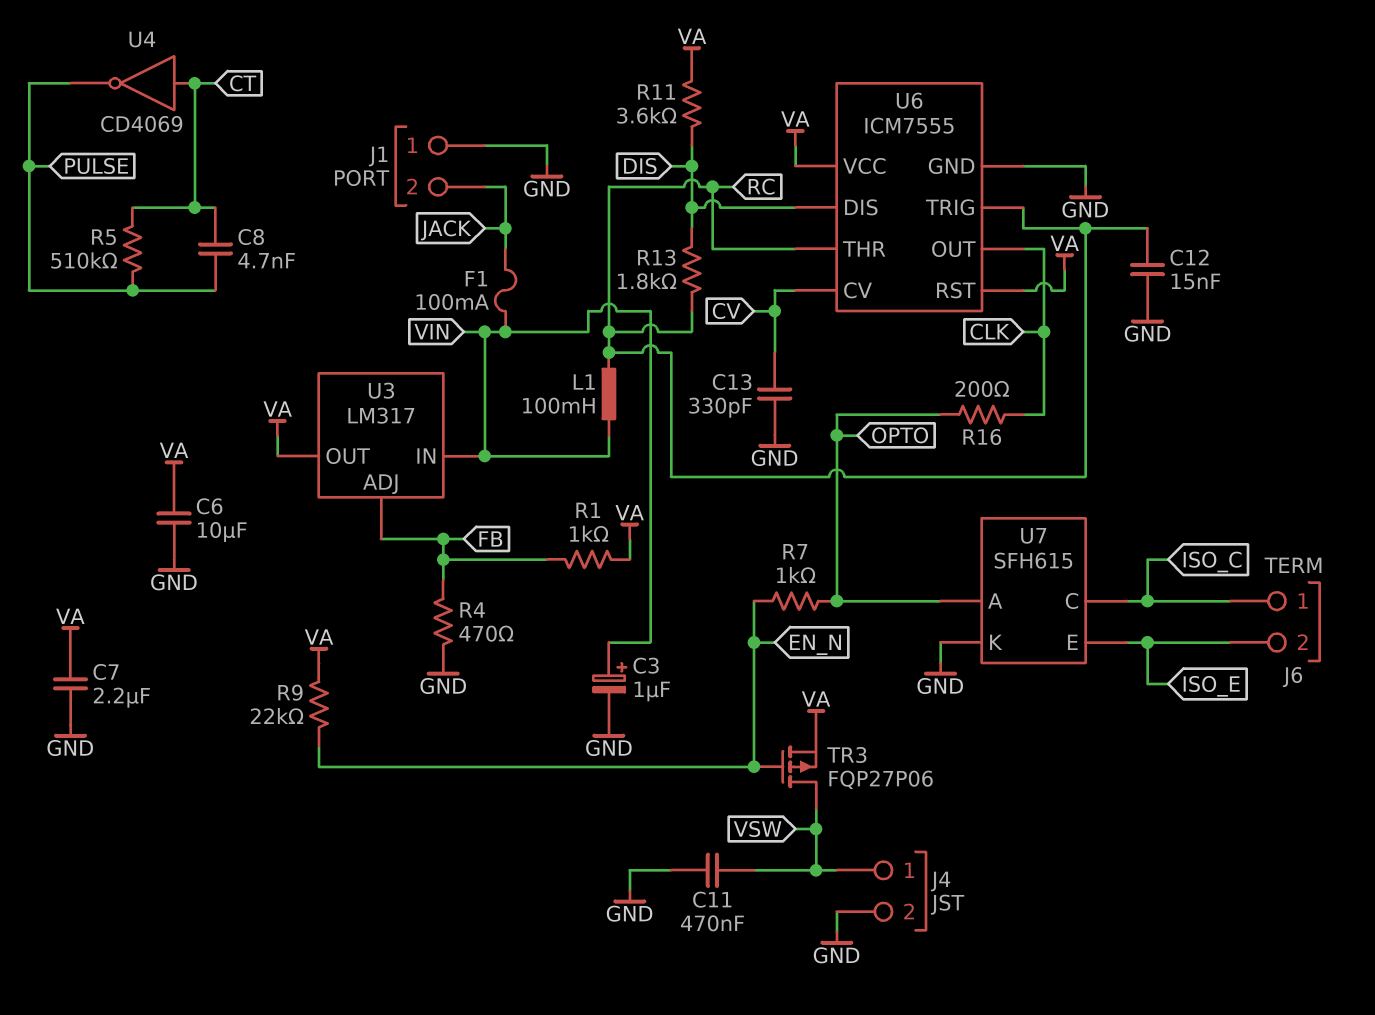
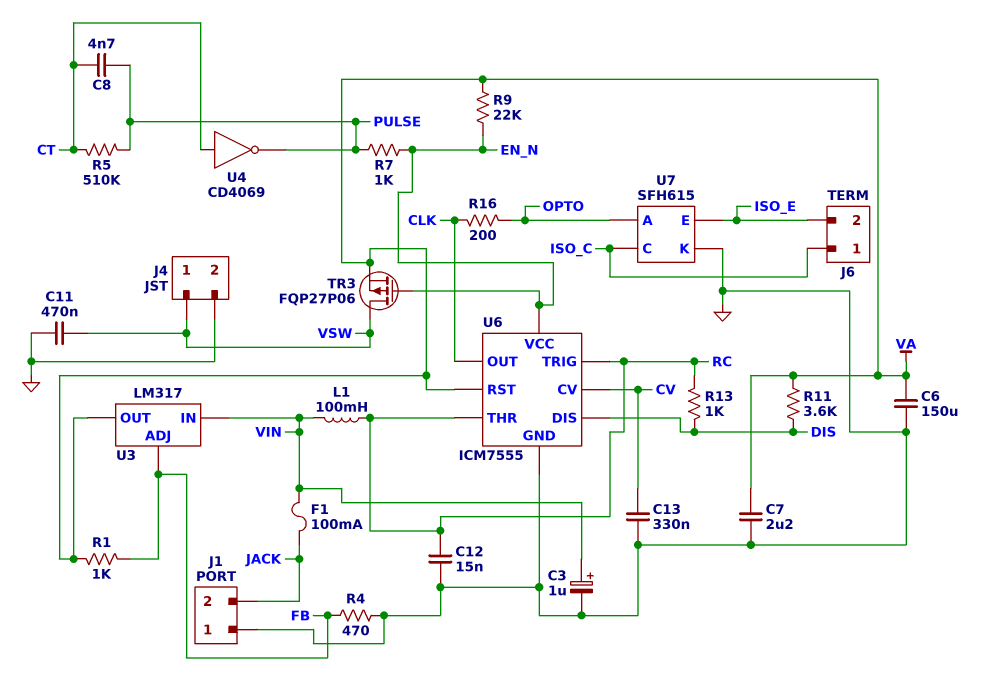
C6: 10uF (GND, VA) -> 150uF (GND, VA)
C13: 330pF (CV, GND) -> 330nF (CV, GND)
R7: 1k (EN_N, OPTO) -> 1k (EN_N, PULSE)
R13: 1.8k (DIS, RC) -> 1k (DIS, RC)
U6 pin VCC: VA -> EN_N

